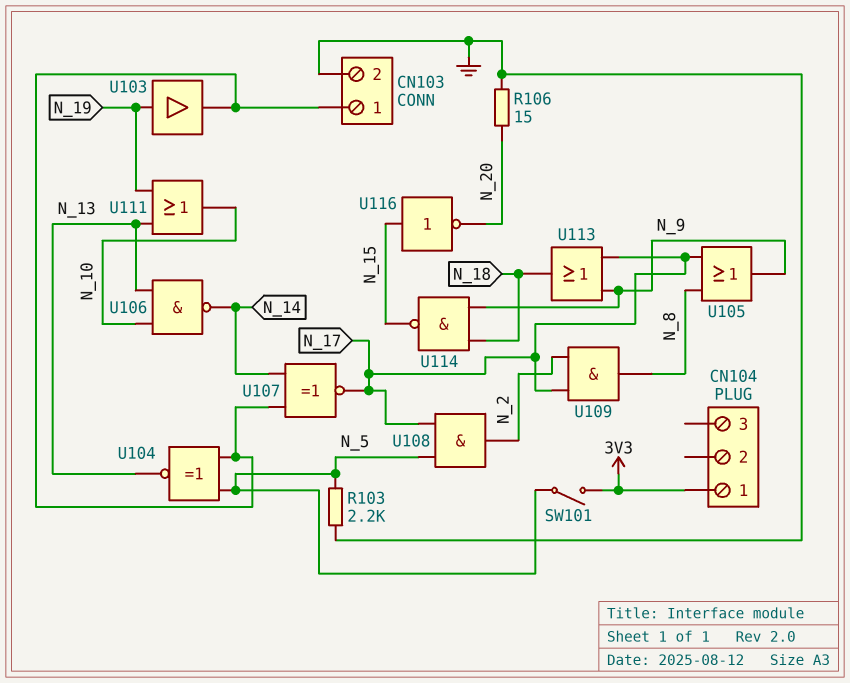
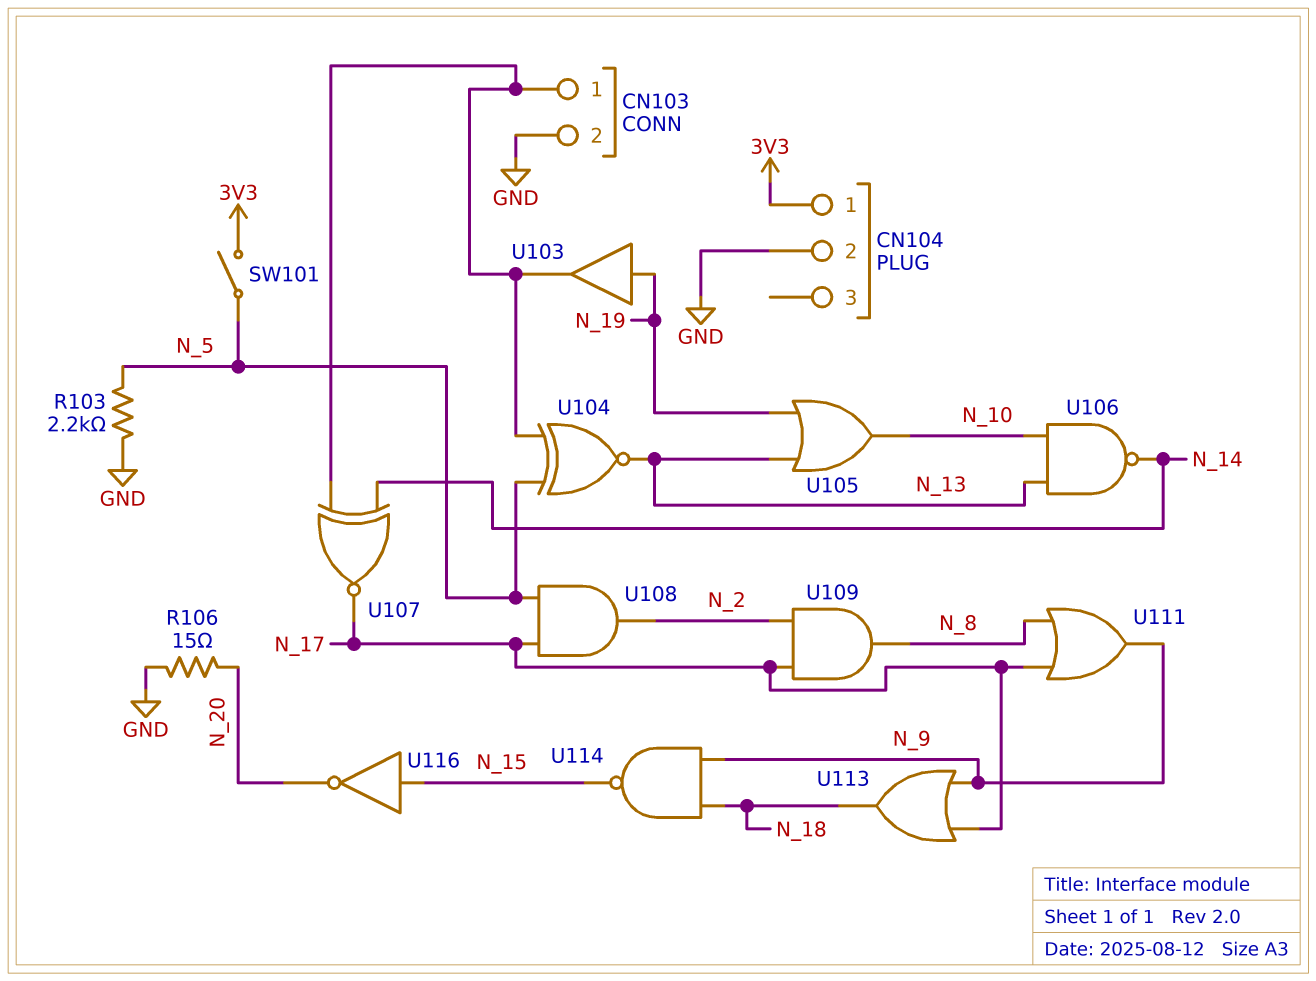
CN104 pin 2: none -> GND
U105: OR (in N_8, in N_17, out N_9) -> OR (in N_13, in N_19, out N_10)
U111: OR (in N_13, in N_19, out N_10) -> OR (in N_8, in N_17, out N_9)

